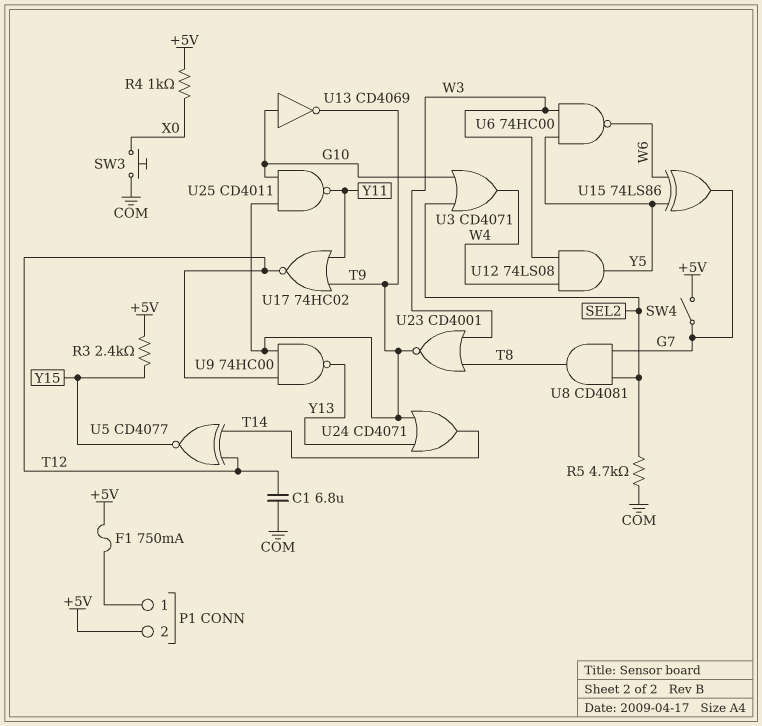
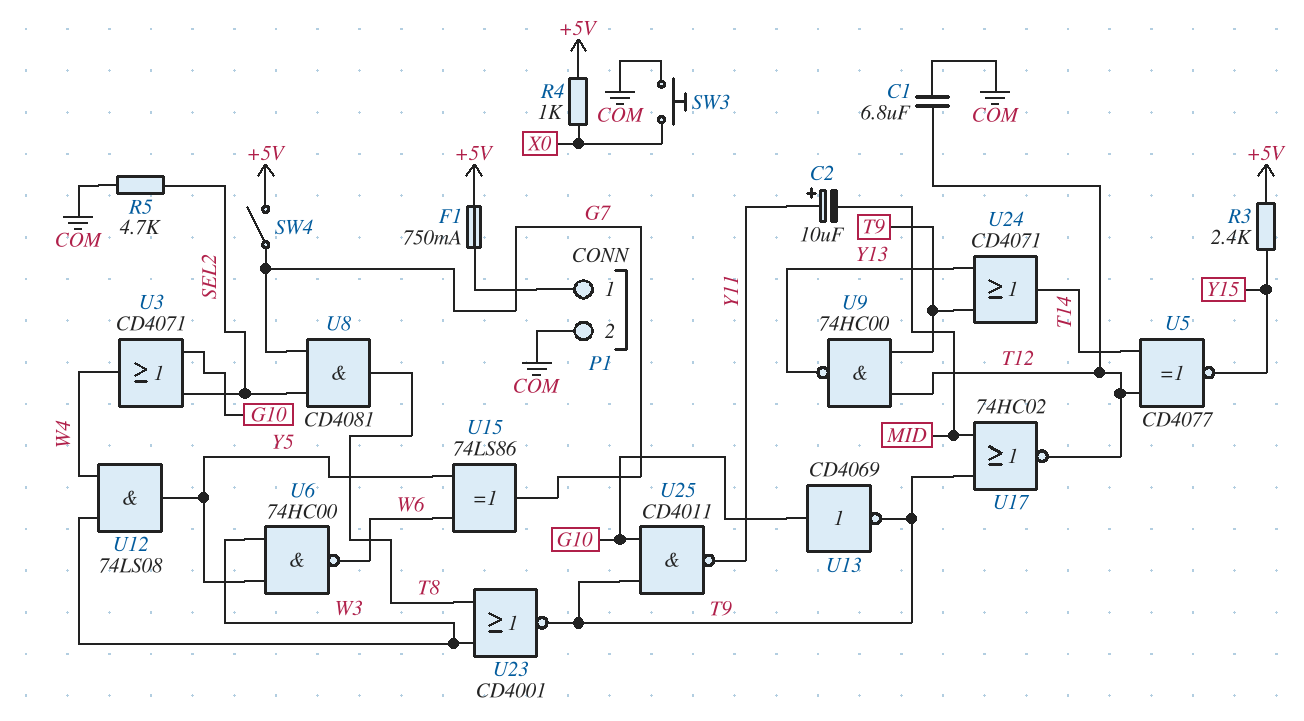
C2: none -> 10uF (plus Y11, minus MID)
P1 pin 2: +5V -> COM
U17: NOR 74HC02 (in T9, in Y11, out T12) -> NOR 74HC02 (in MID, in T9, out T12)

